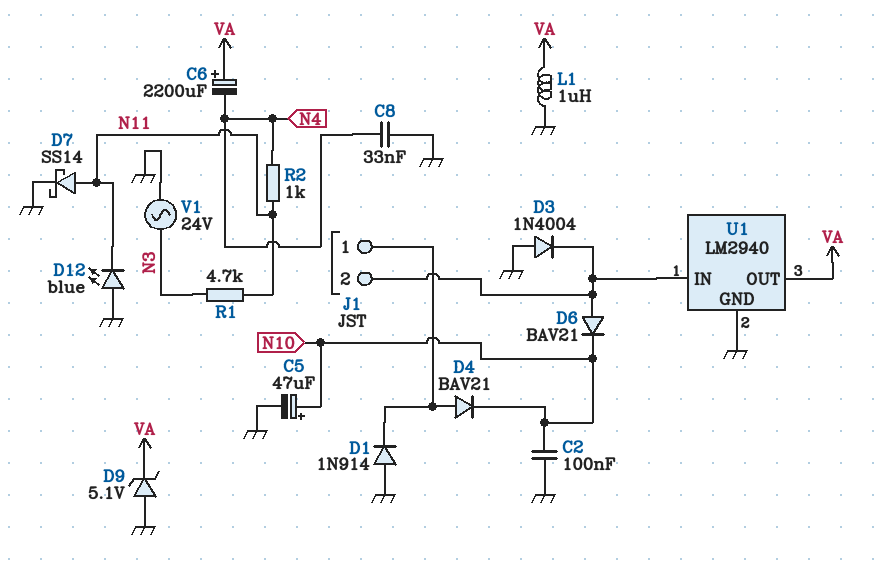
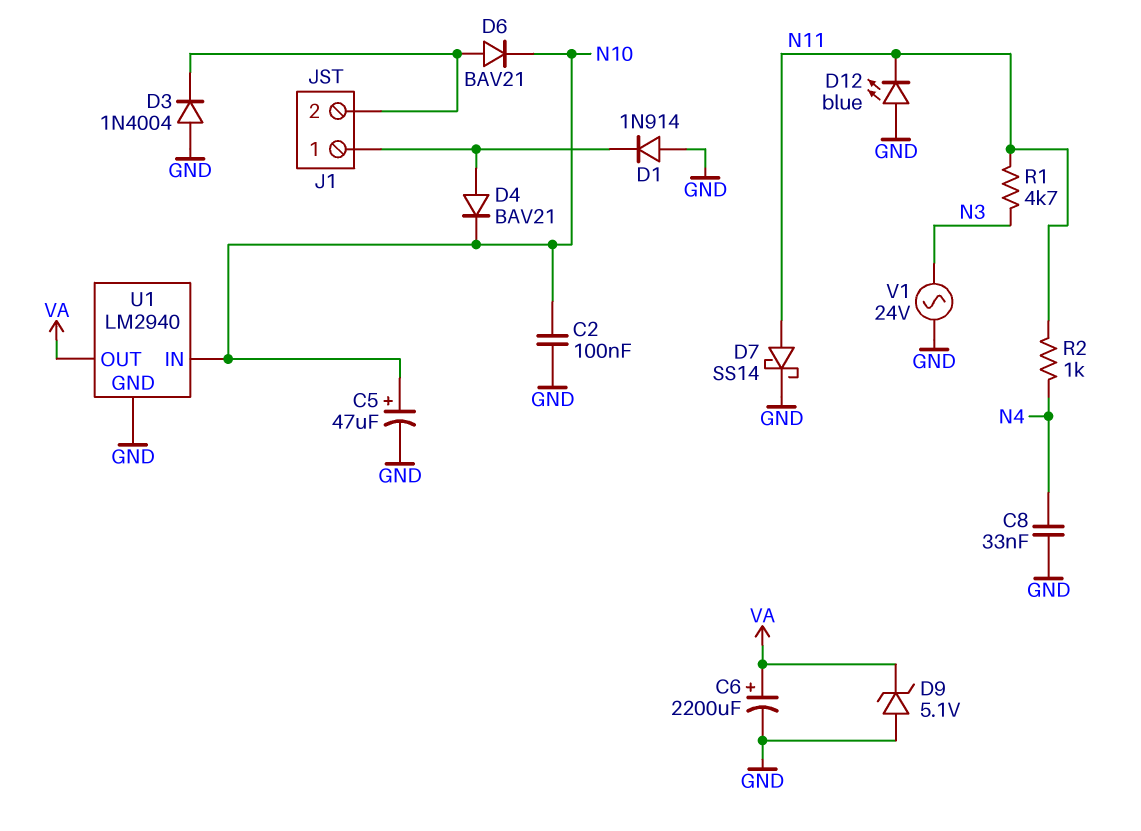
C6: 2200uF (plus VA, minus N4) -> 2200uF (plus VA, minus GND)
L1: 1uH (GND, VA) -> none
U1 pin IN: J1/2 -> N10

